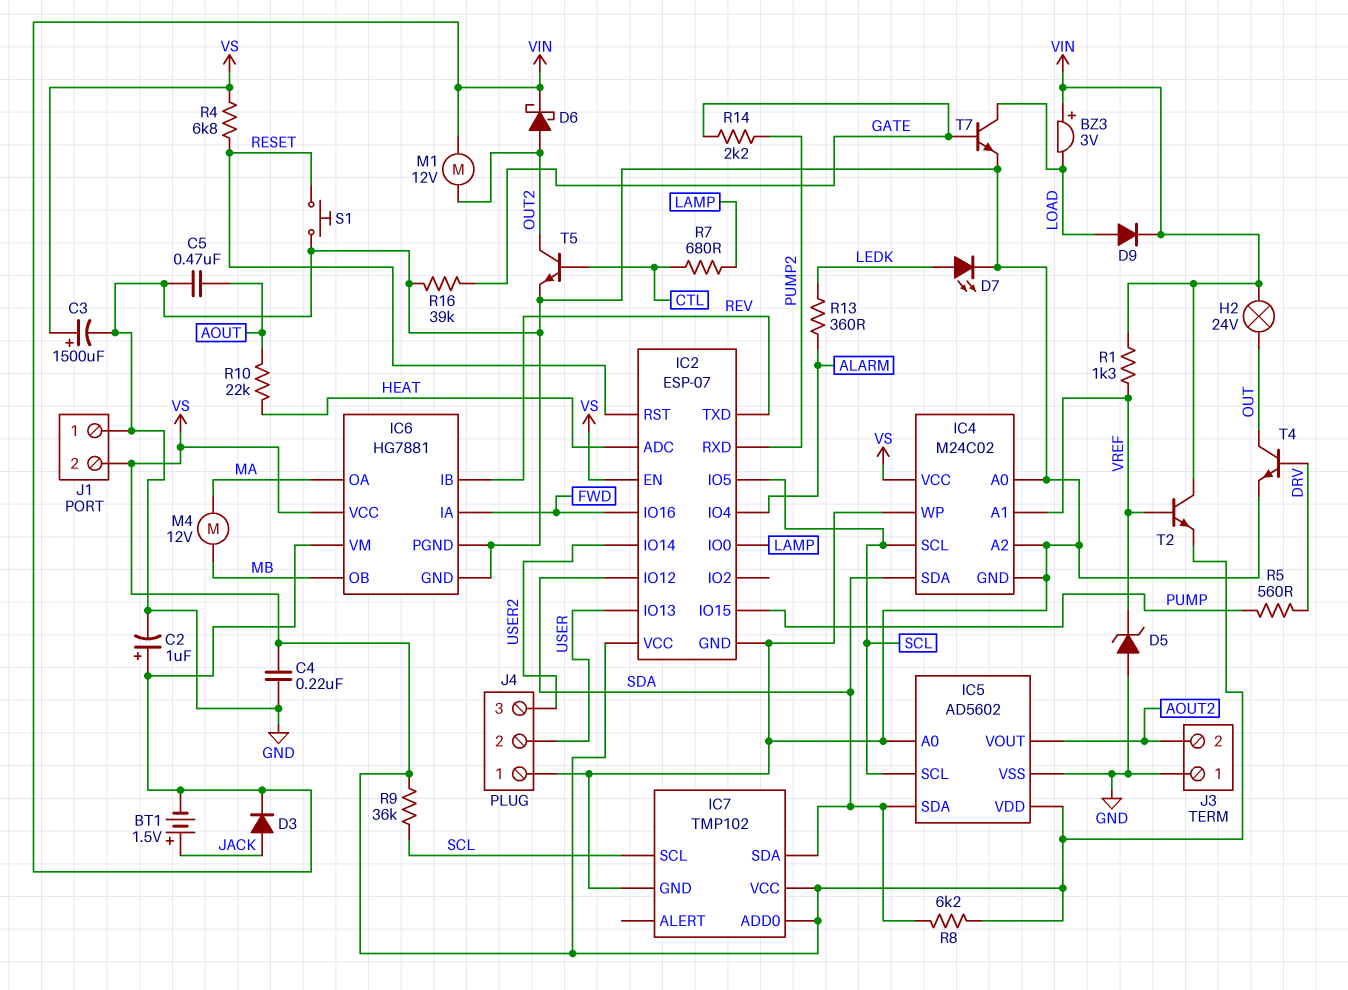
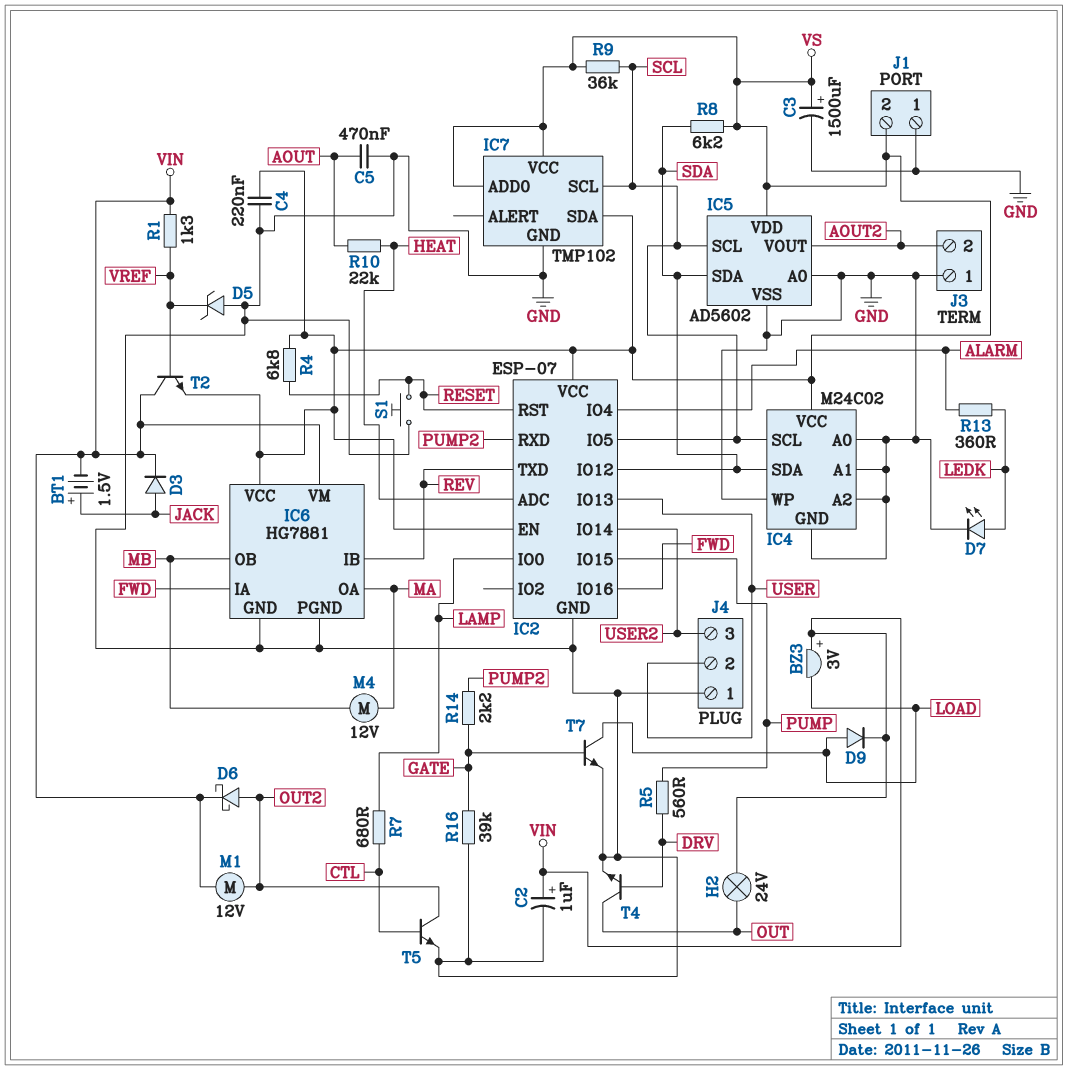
IC4 pin A1: VREF -> GND
IC7 pin SDA: SDA -> VS

